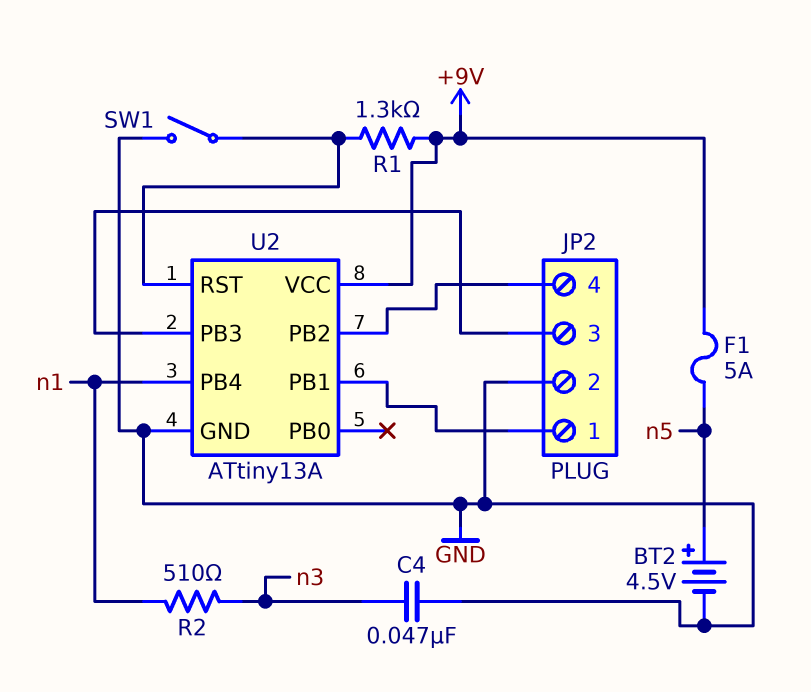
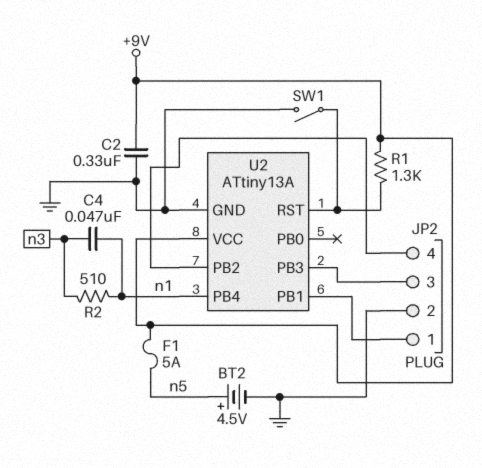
C2: none -> 330nF (+9V, GND)
C4: 47nF (GND, n3) -> 47nF (n1, n3)

